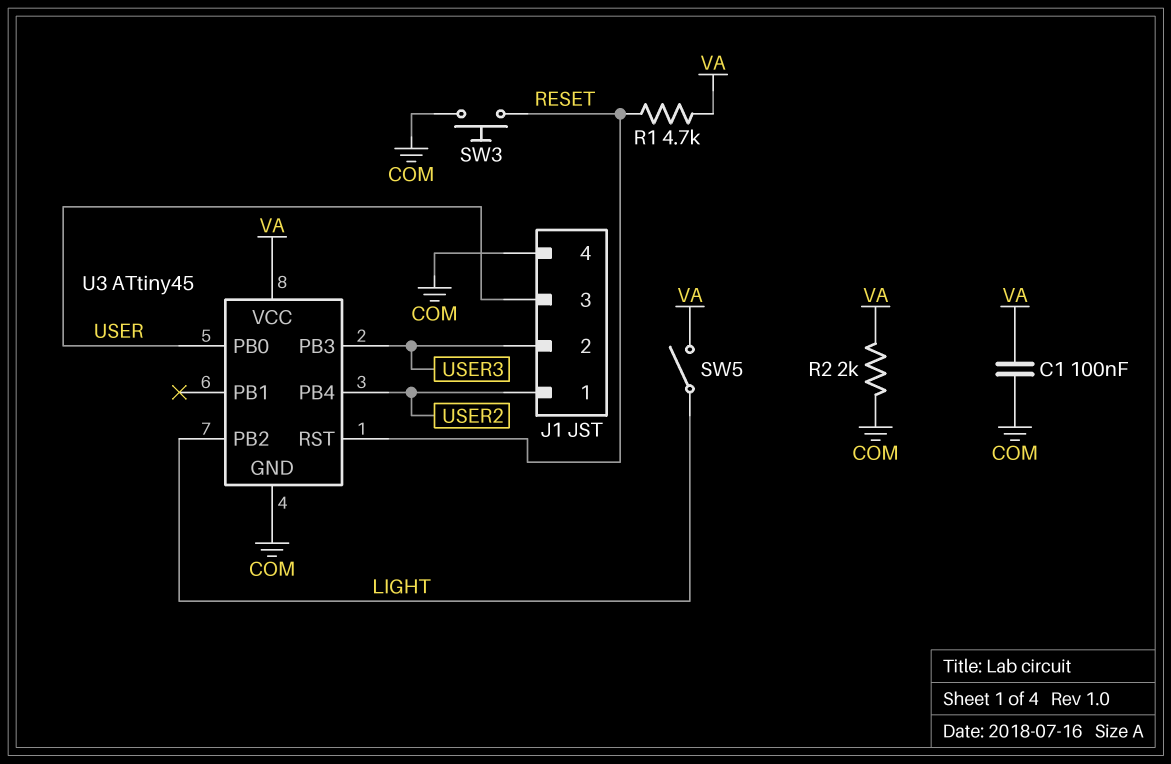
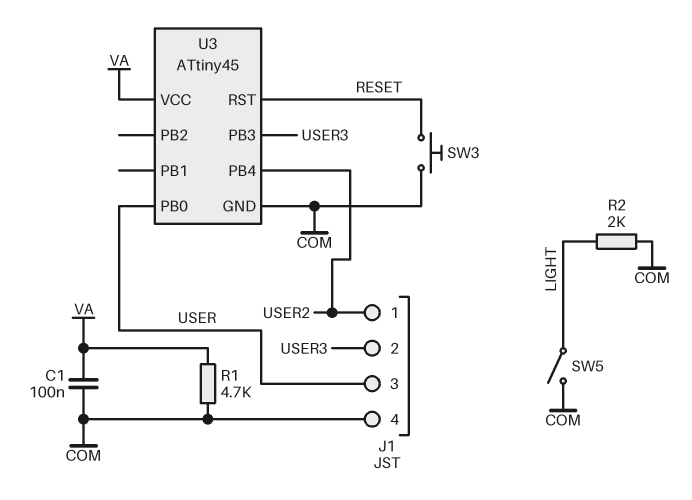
R1: 4.7k (RESET, VA) -> 4.7k (COM, VA)
R2: 2k (COM, VA) -> 2k (COM, LIGHT)
SW5: switch (LIGHT, VA) -> switch (COM, LIGHT)
U3 pin PB2: LIGHT -> none

